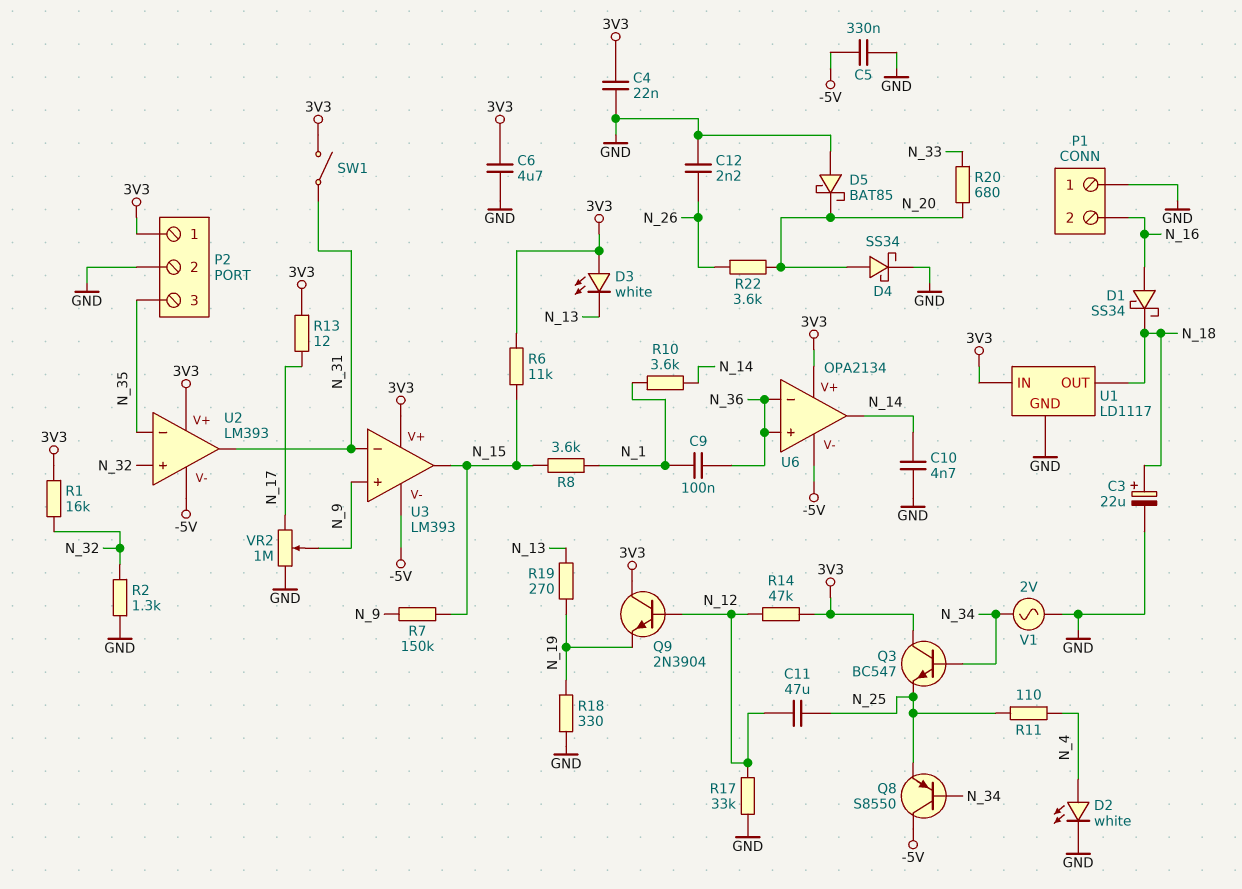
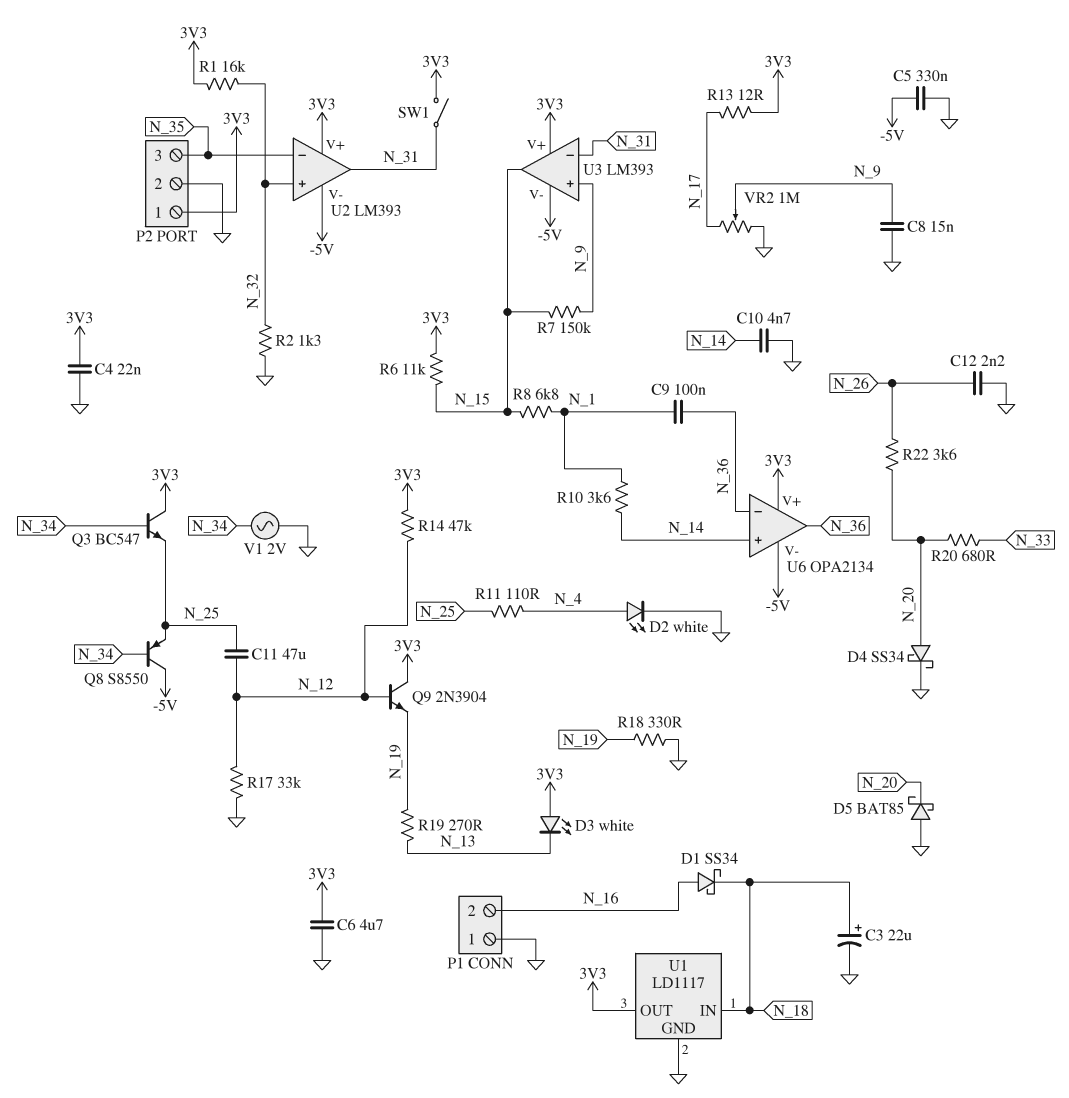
C8: none -> 15nF (GND, N_9)
R8: 3.6k (N_1, N_15) -> 6.8k (N_1, N_15)
U1 pin IN: 3V3 -> N_18
U1 pin OUT: N_18 -> 3V3
U6 pin in+: N_36 -> N_14
U6 pin out: N_14 -> N_36

